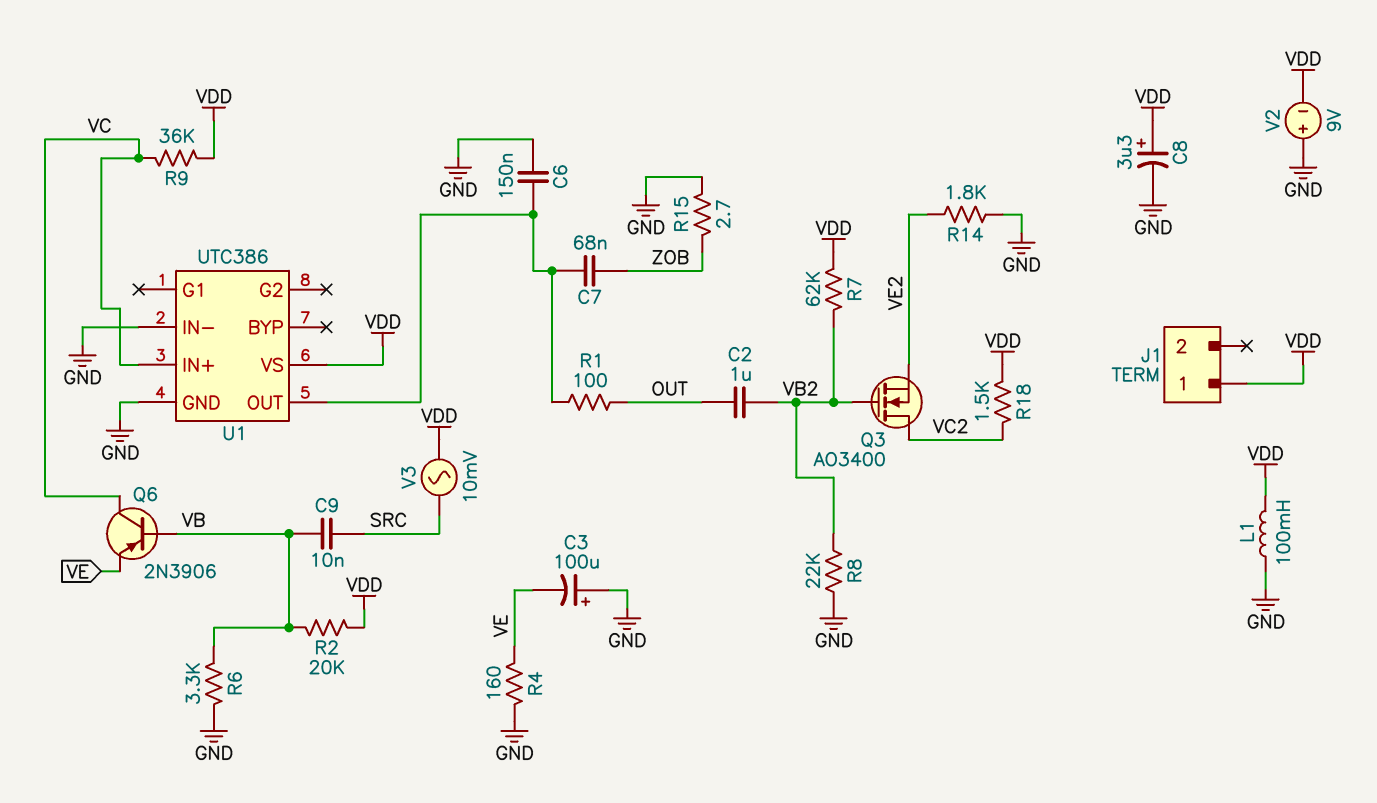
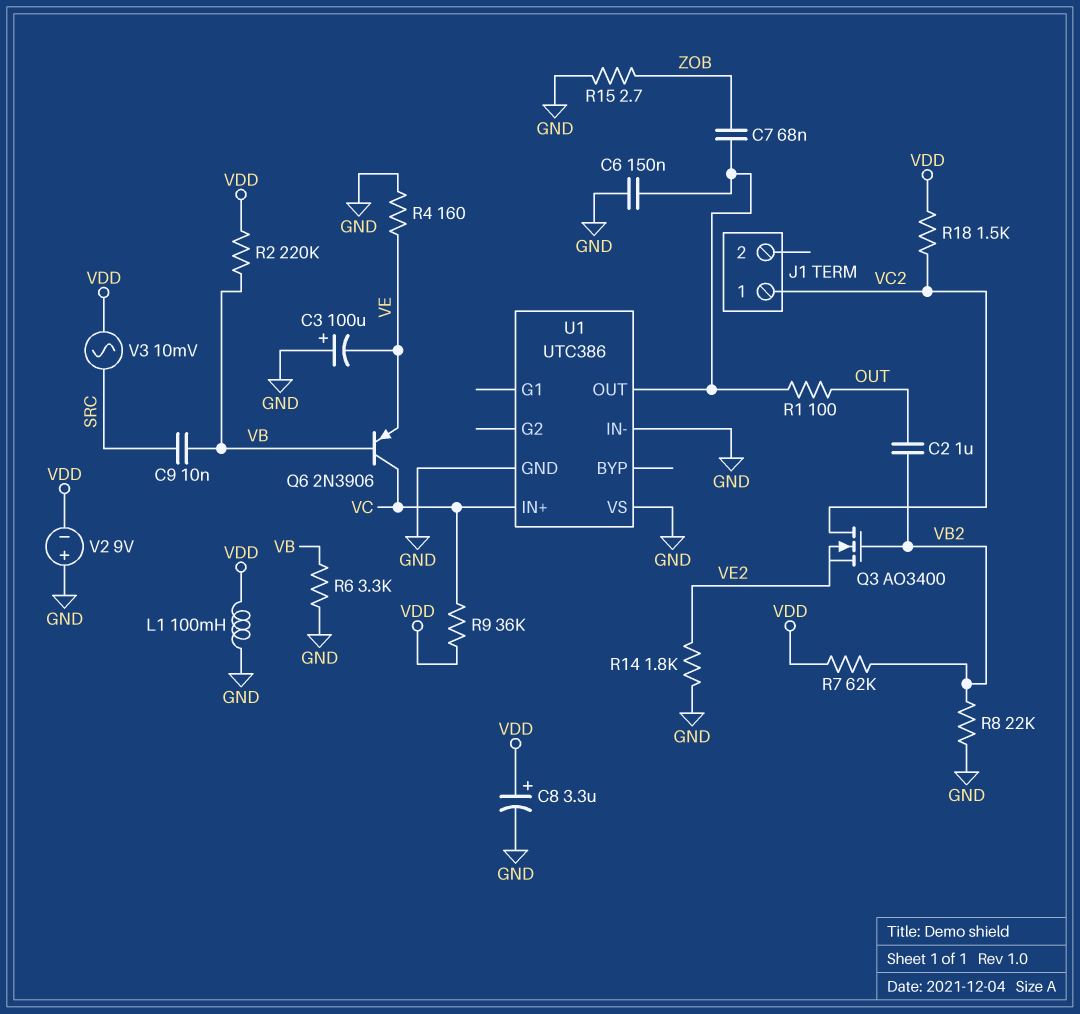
J1 pin 1: VDD -> VC2
R2: 20k (VB, VDD) -> 220k (VB, VDD)
U1 pin VS: VDD -> GND

